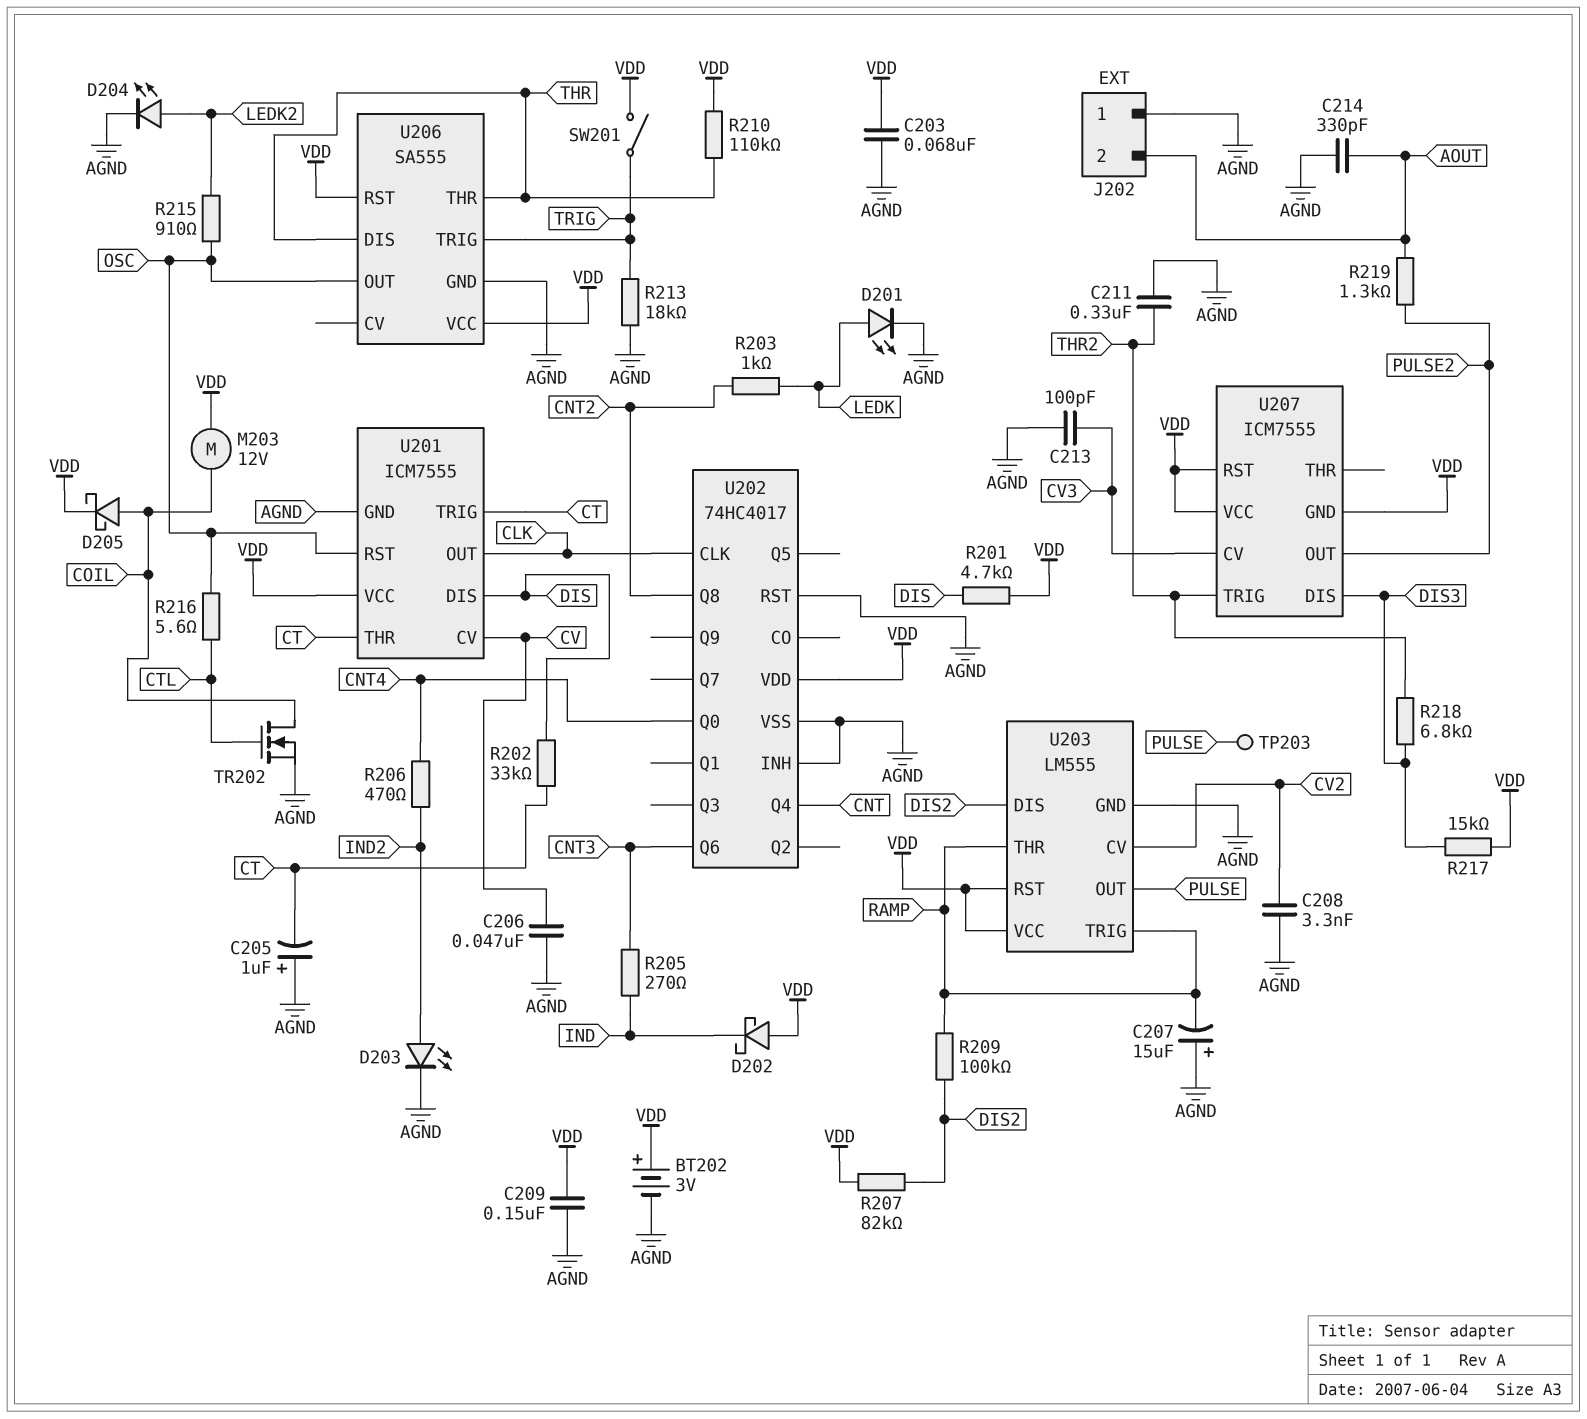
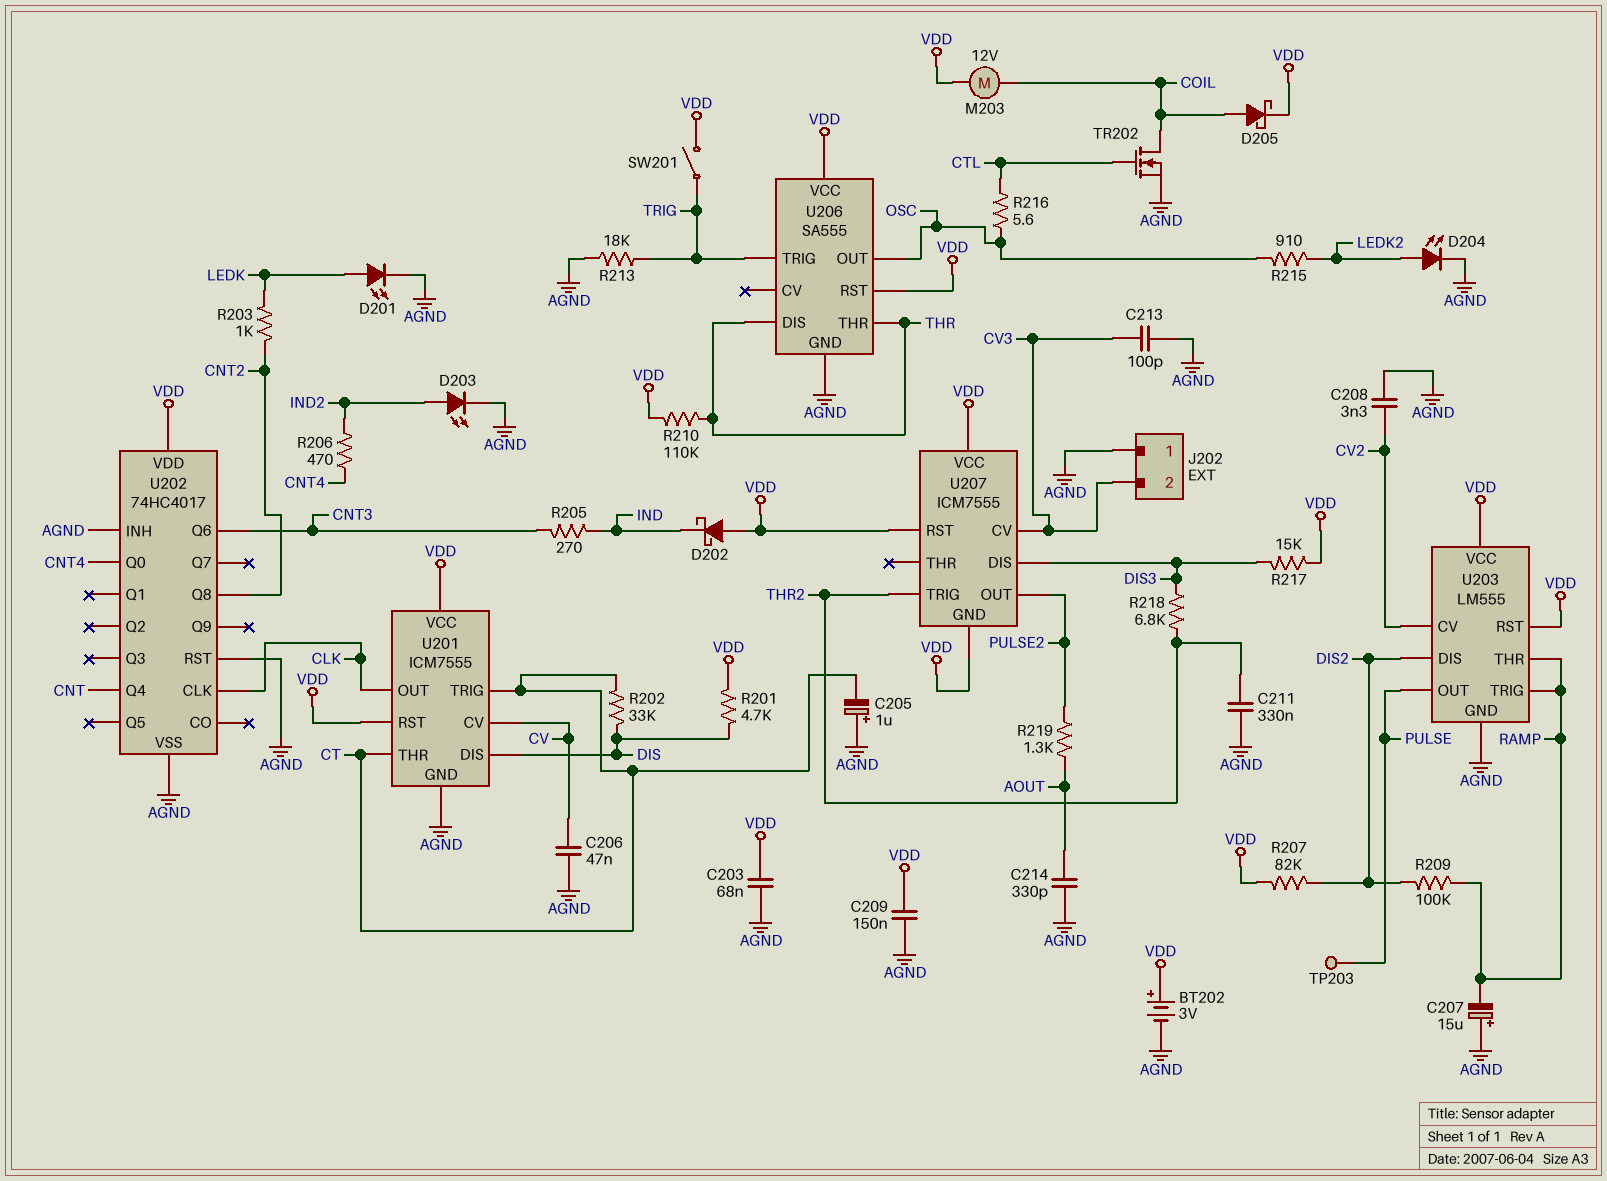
J202 pin 2: AOUT -> CV3
U201 pin RST: OSC -> VDD

